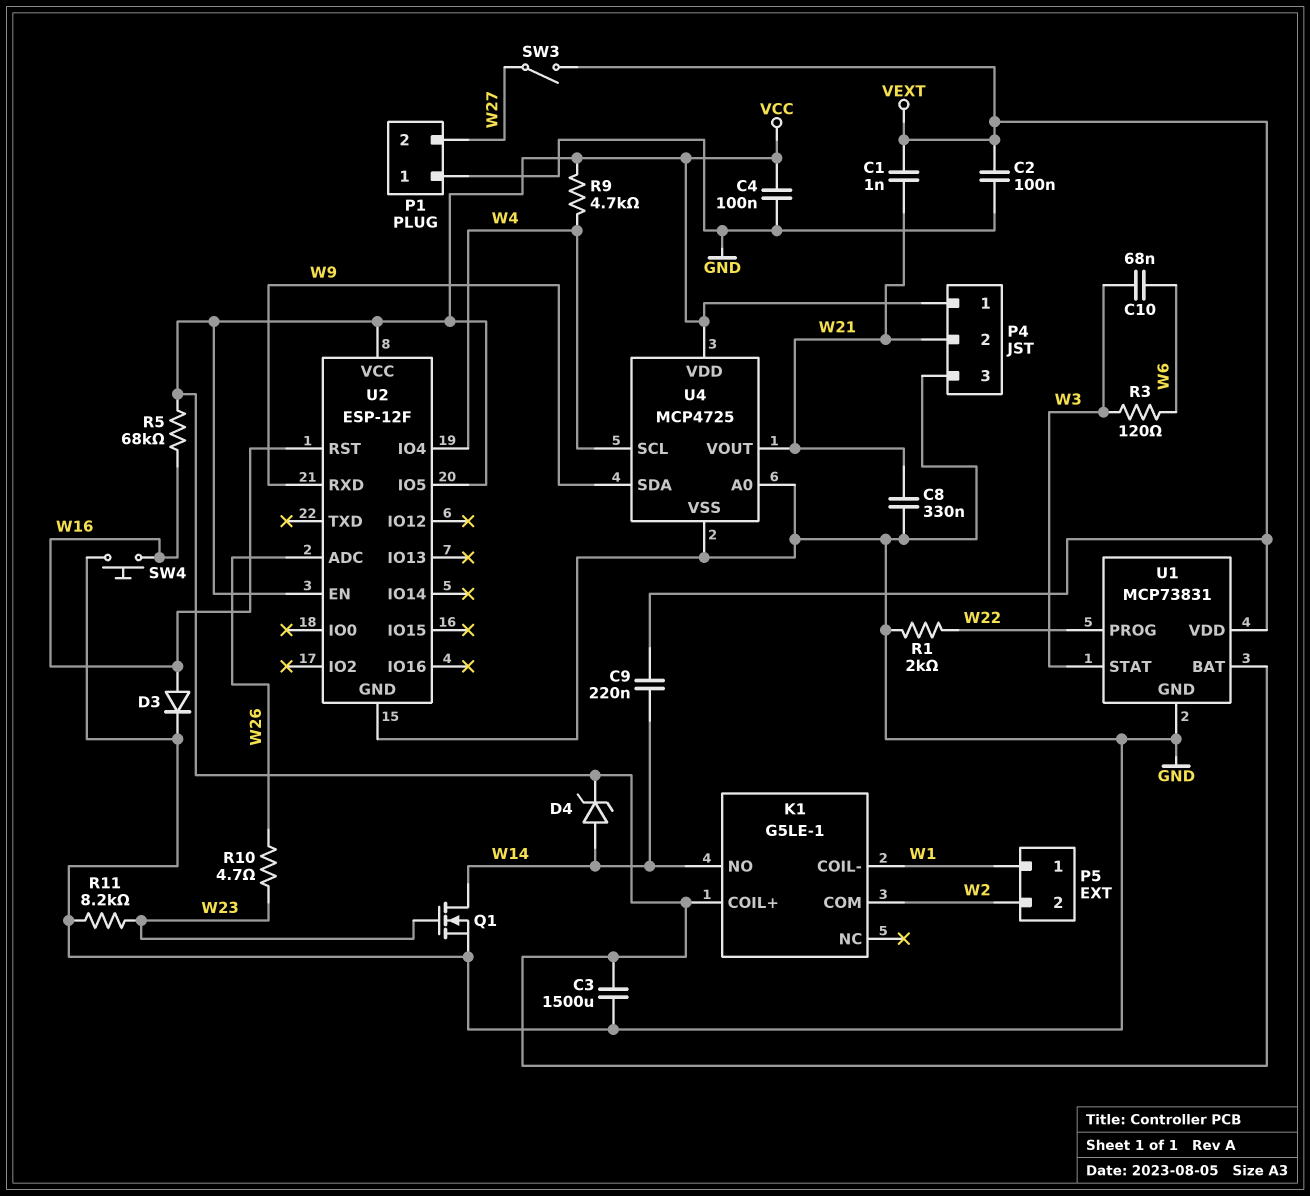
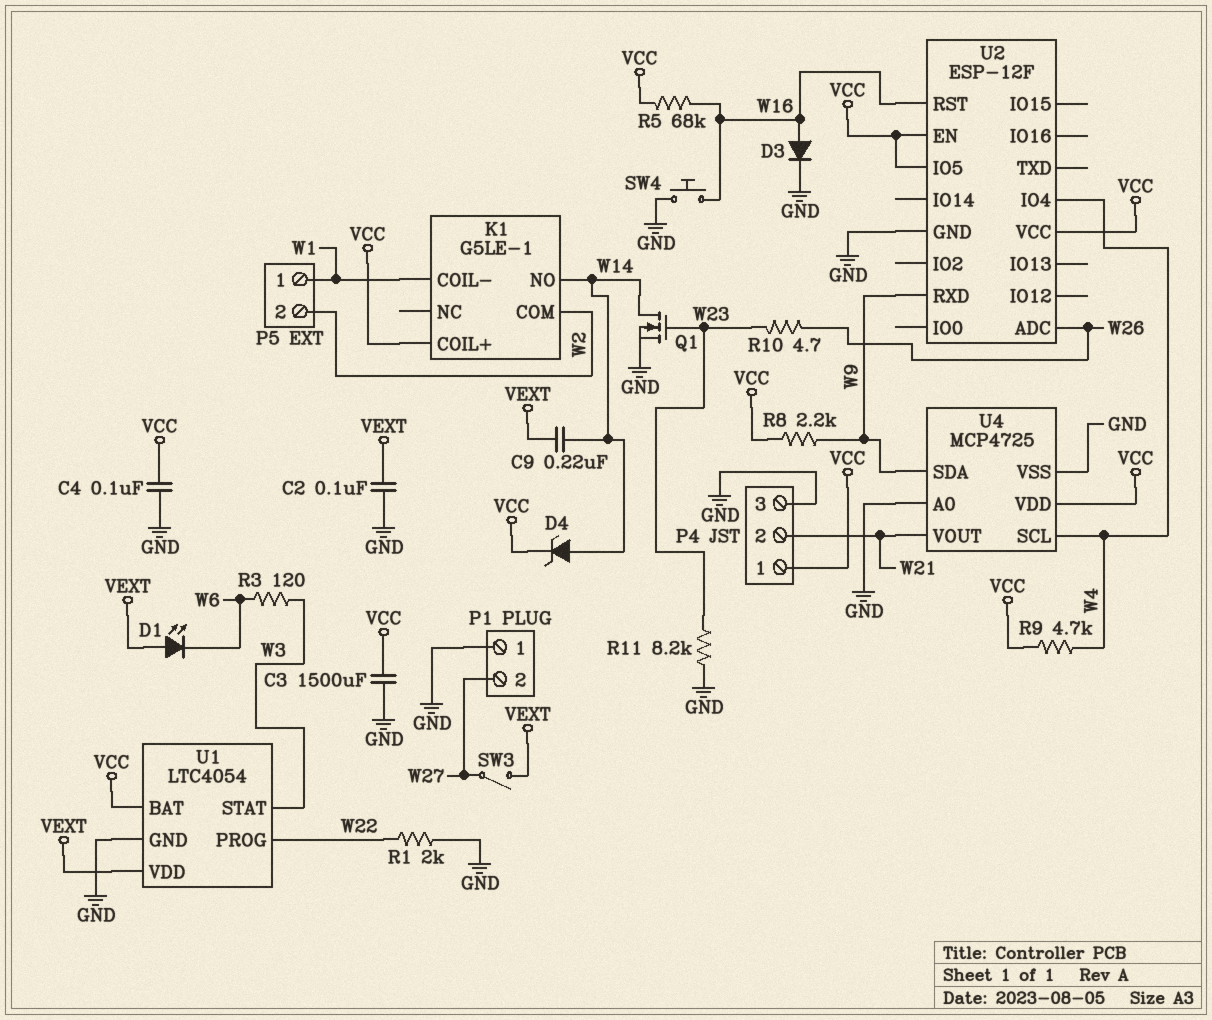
C1: 1nF (VEXT, W21) -> none
C8: 330nF (GND, W21) -> none
C10: 68nF (W3, W6) -> none
D1: none -> LED (A VEXT, K W6)
R8: none -> 2.2k (VCC, W9)
U1: MCP73831 -> LTC4054

